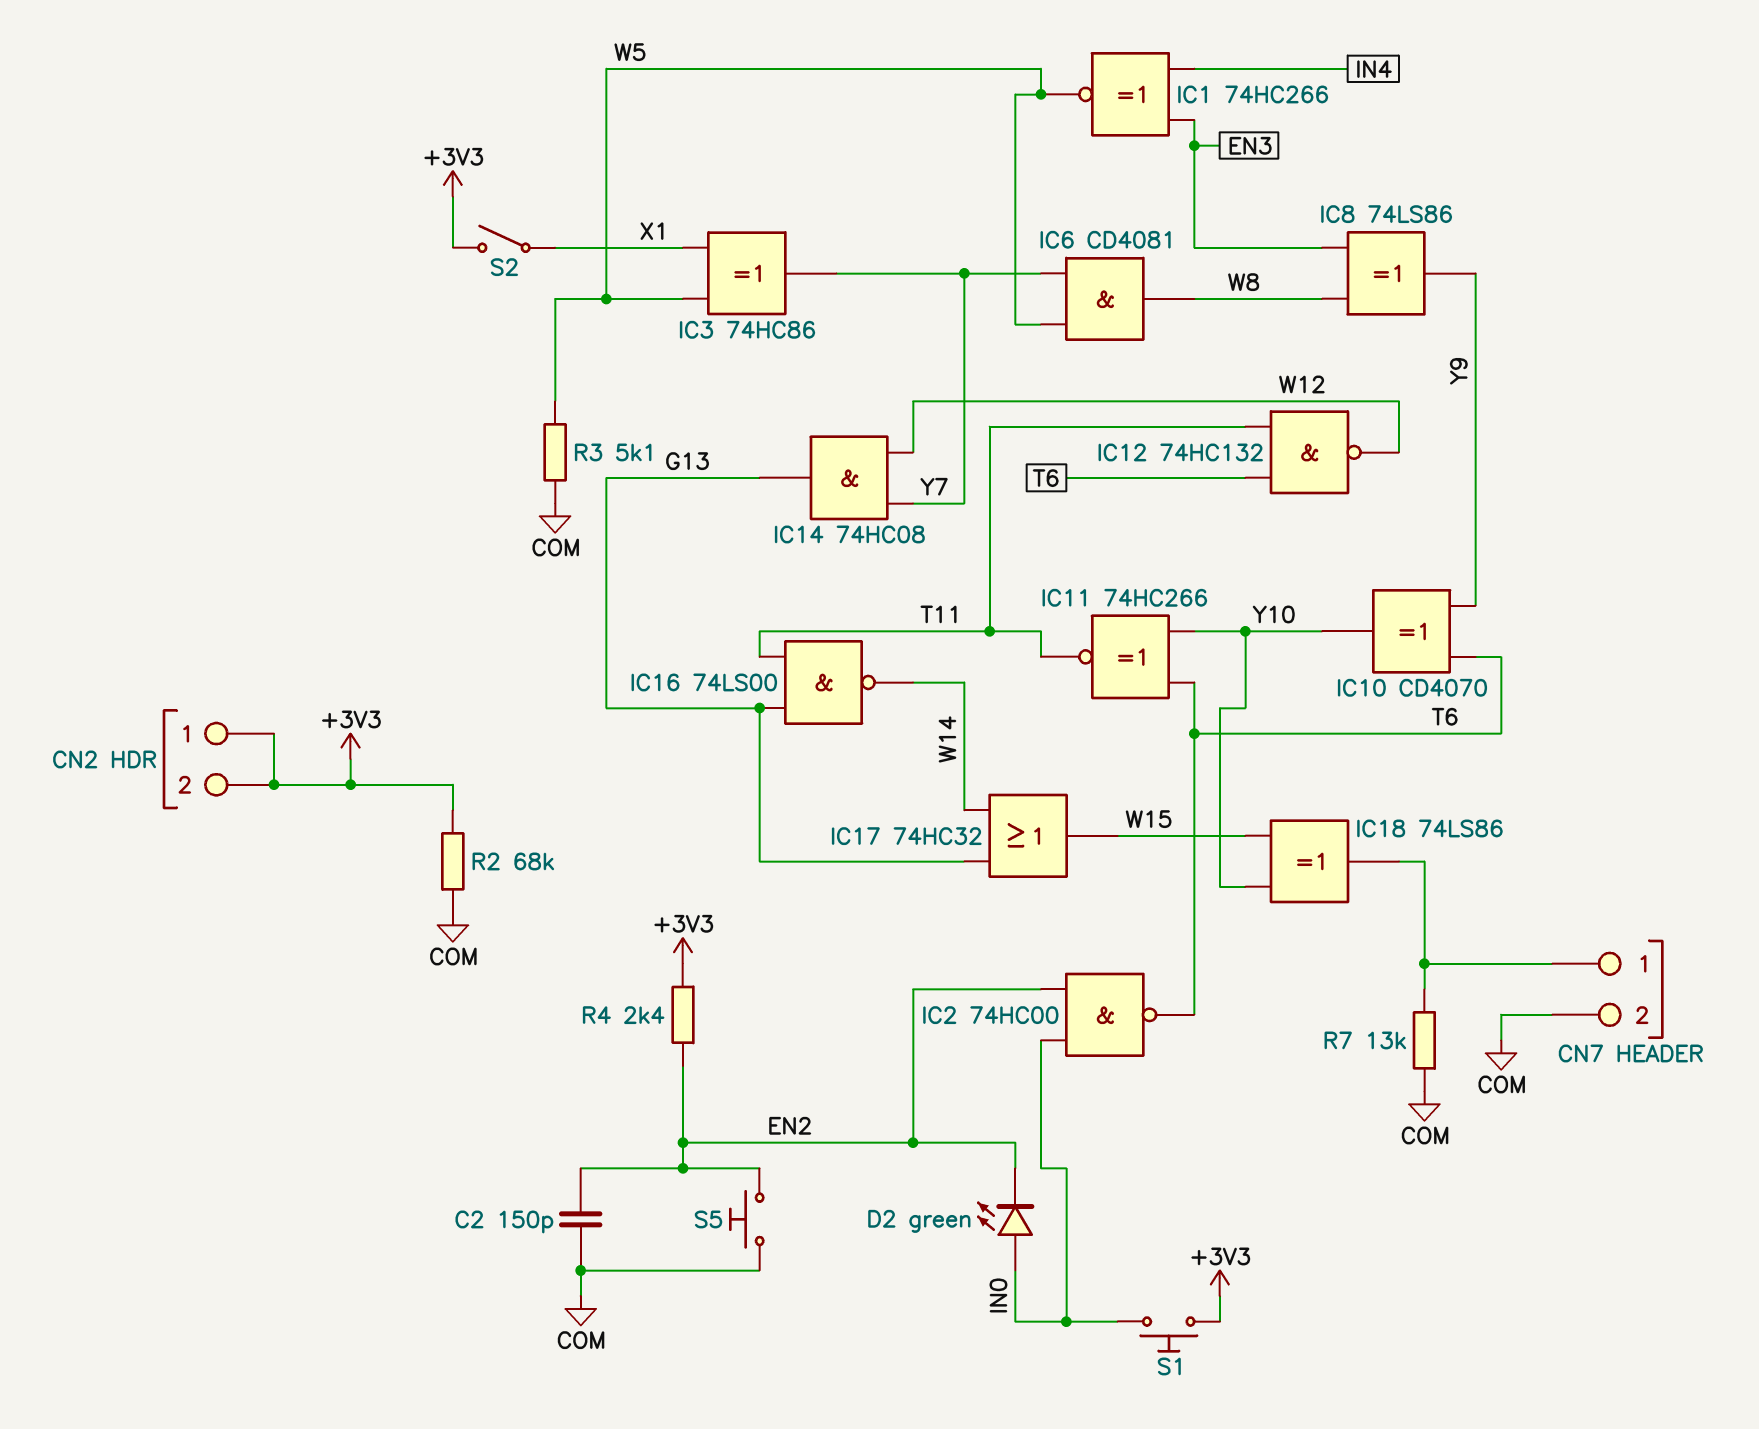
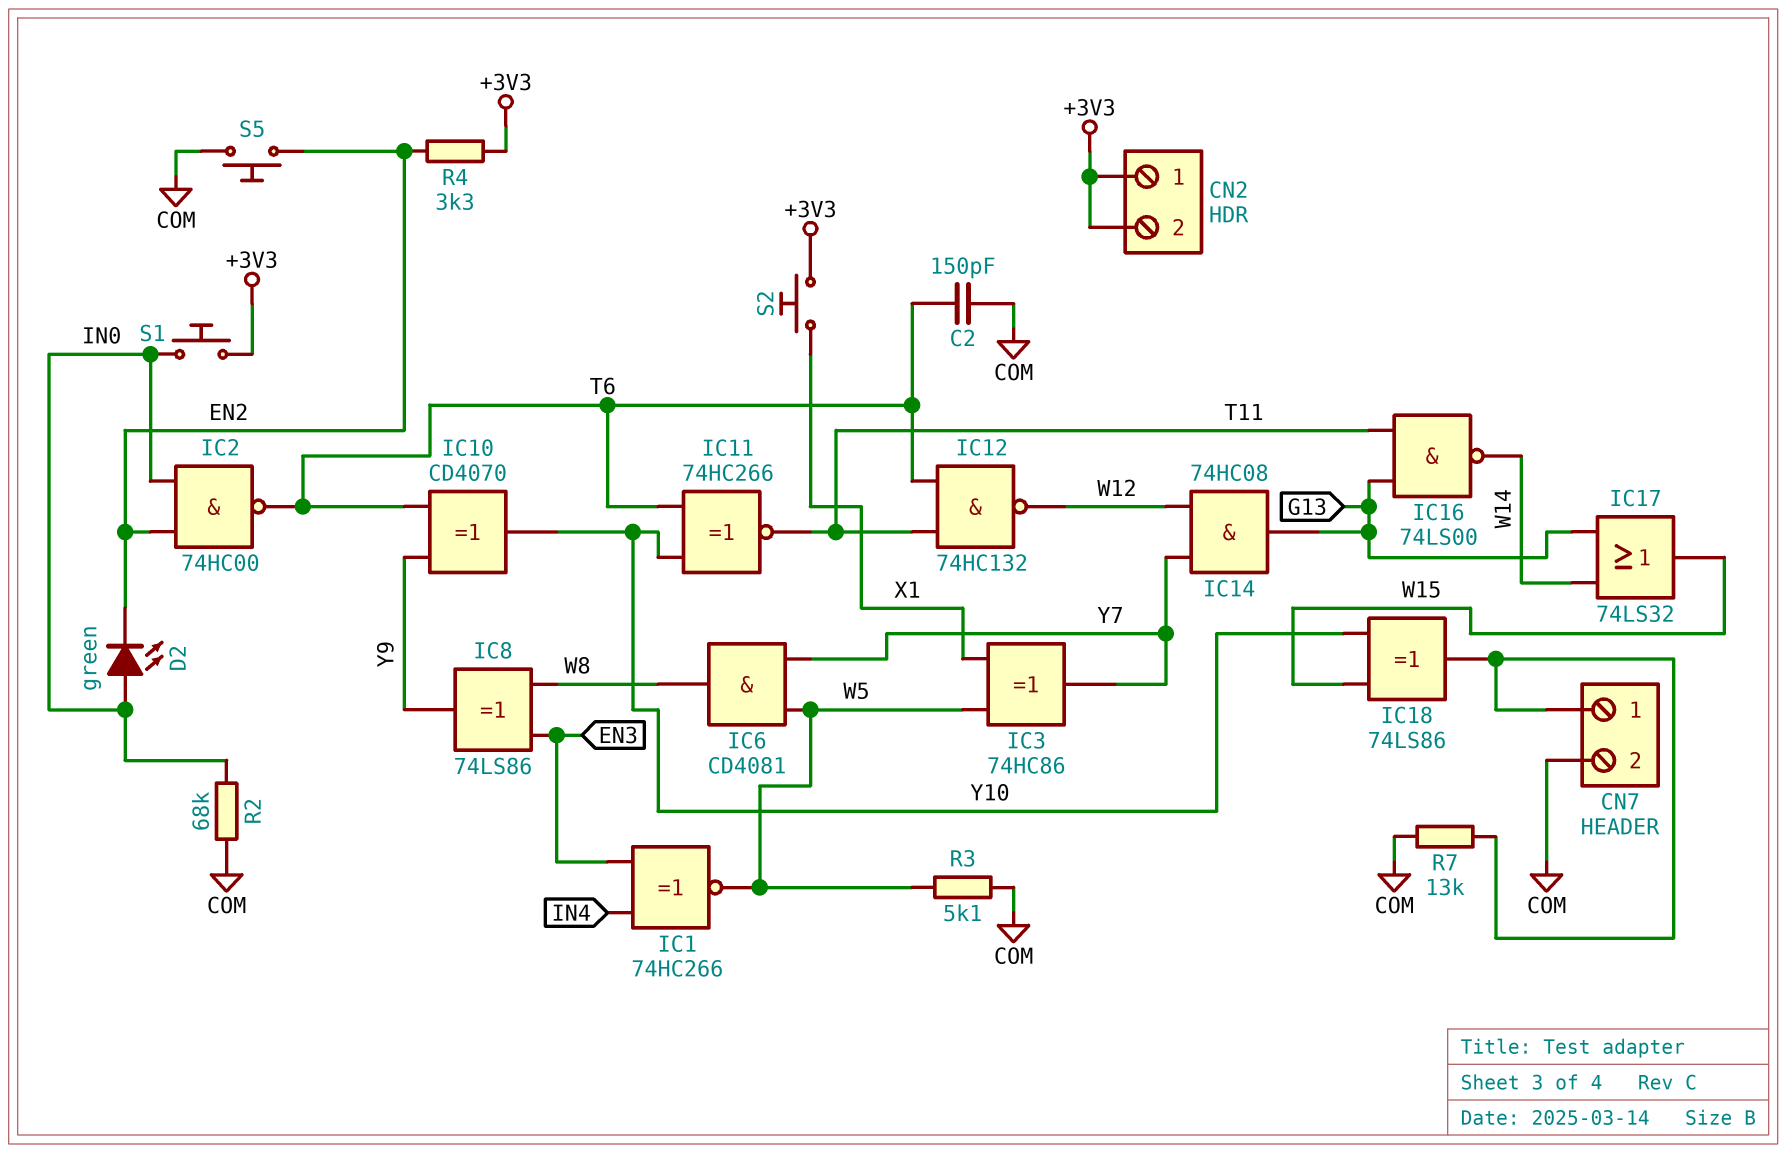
C2: 150pF (COM, EN2) -> 150pF (COM, T6)
IC17: OR 74HC32 (in G13, in W14, out W15) -> OR 74LS32 (in G13, in W14, out W15)
R2: 68k (+3V3, COM) -> 68k (COM, IN0)
R4: 2.4k (+3V3, EN2) -> 3.3k (+3V3, EN2)
S2: switch (+3V3, X1) -> button (+3V3, X1)

